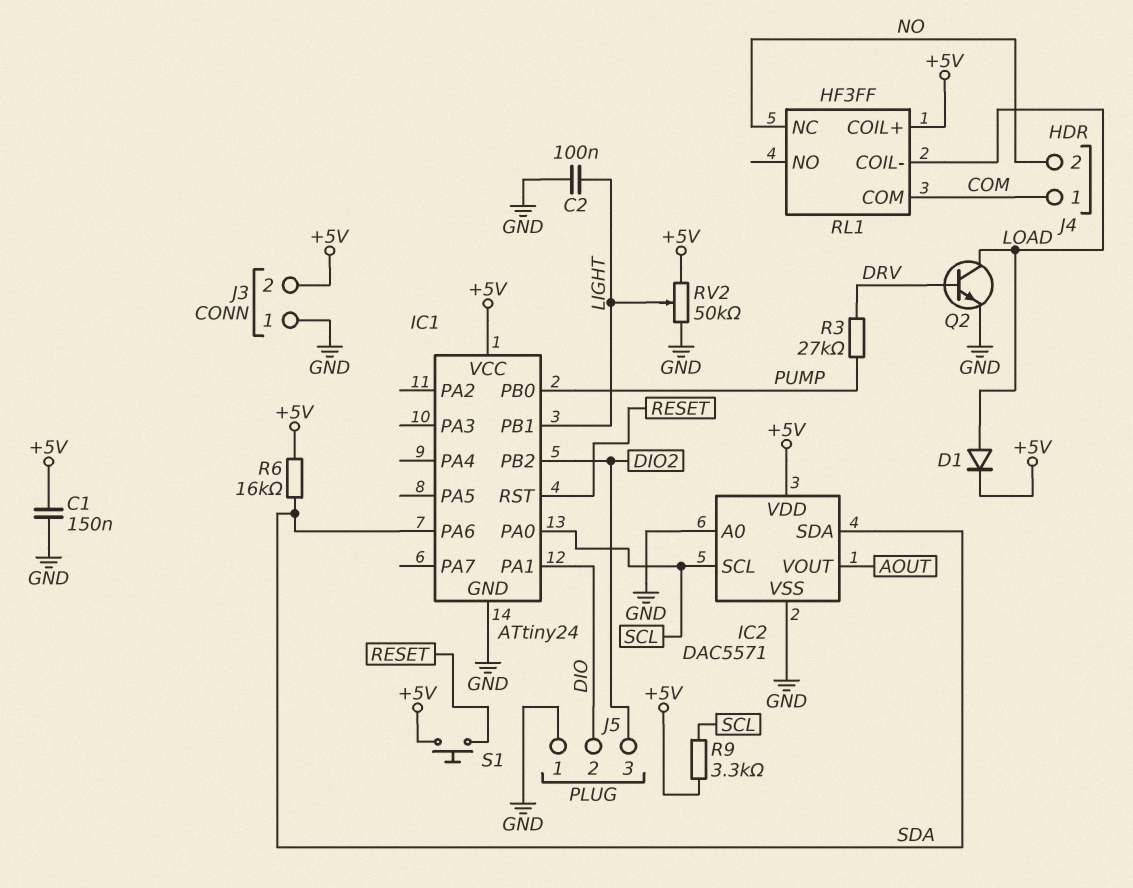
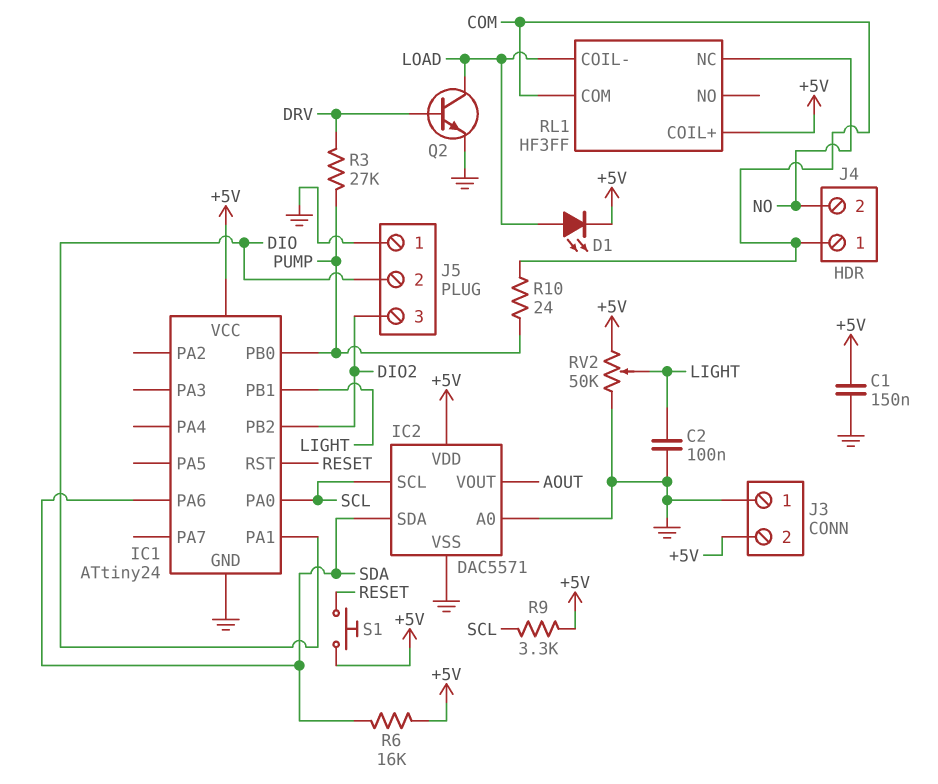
D1: diode (A LOAD, K +5V) -> LED (A LOAD, K +5V)
R10: none -> 24 (COM, PUMP)

